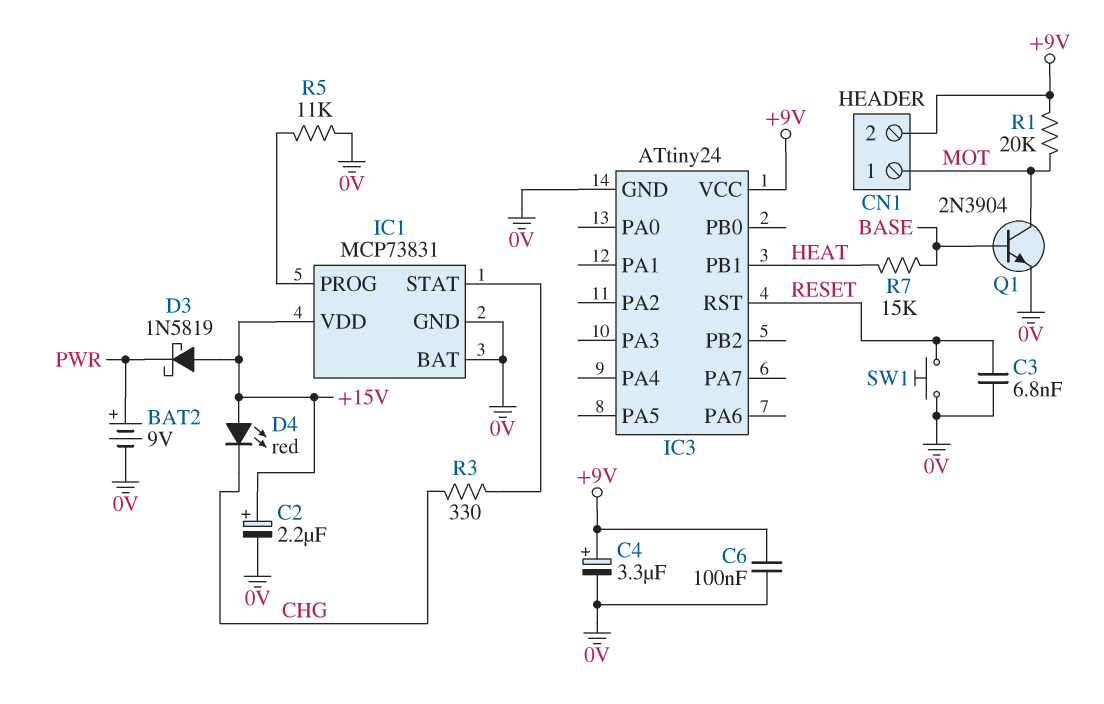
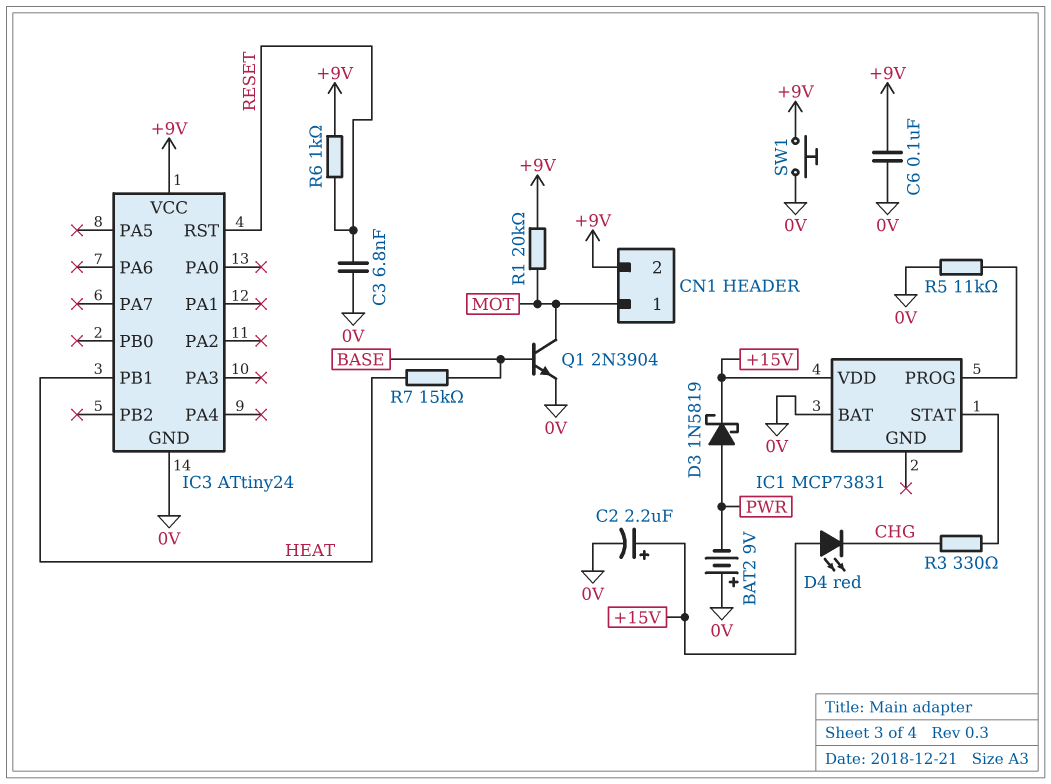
BAT2: 9V (plus PWR, minus 0V) -> 9V (plus 0V, minus PWR)
C4: 3.3uF (plus +9V, minus 0V) -> none
D3: schottky 1N5819 (A +15V, K PWR) -> schottky 1N5819 (A PWR, K +15V)
IC1 pin GND: 0V -> none
R6: none -> 1k (+9V, RESET)
SW1: button (0V, RESET) -> button (+9V, 0V)

